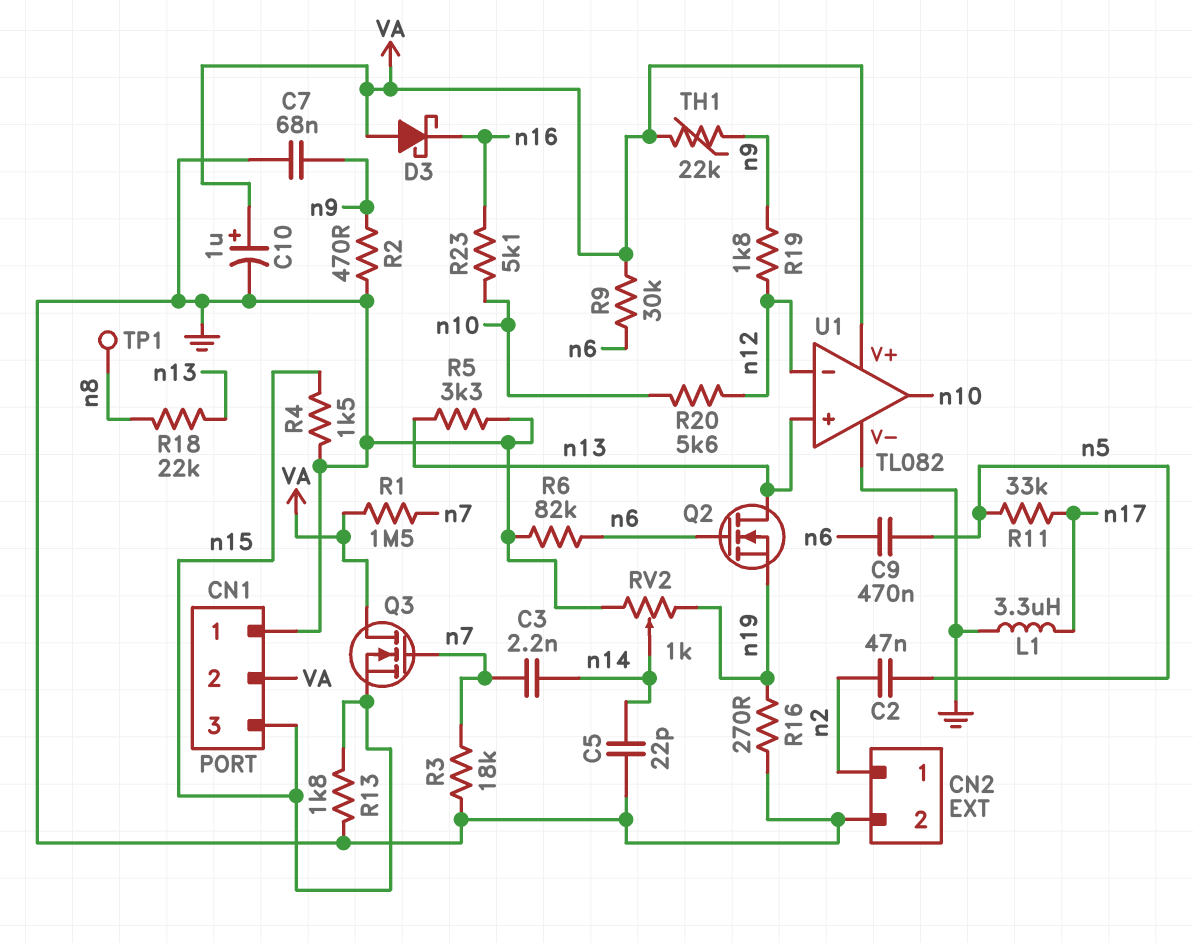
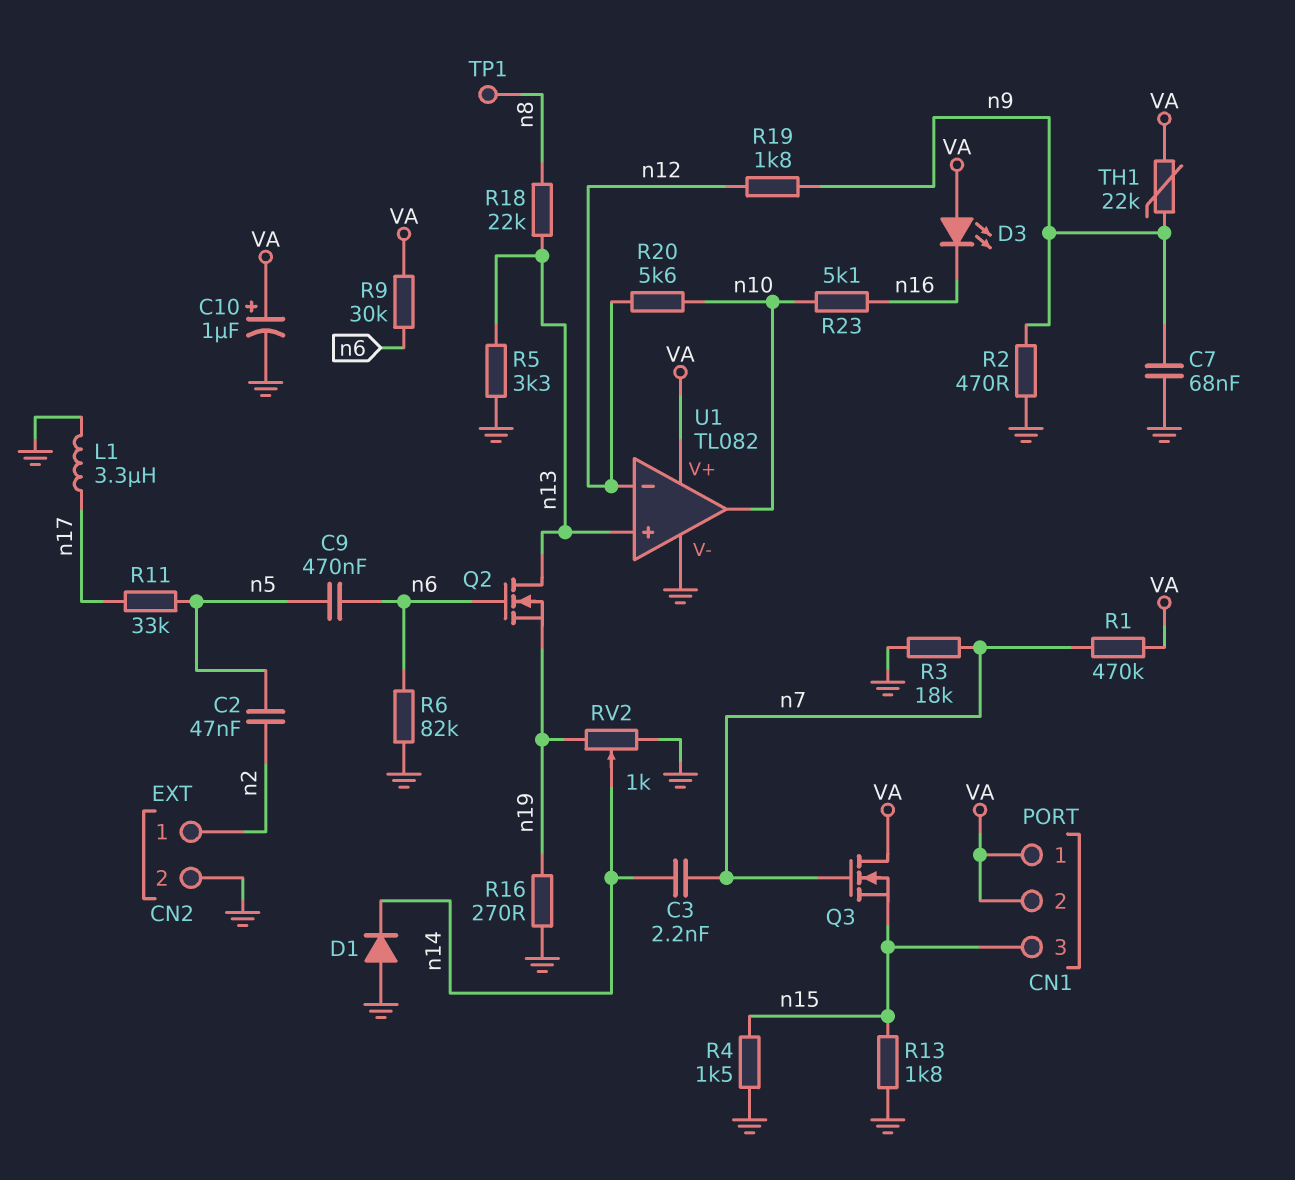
C5: 22pF (GND, n14) -> none
CN1 pin 1: GND -> VA
D1: none -> diode (A GND, K n14)
D3: schottky (A VA, K n16) -> LED (A VA, K n16)
R1: 1.5M (VA, n7) -> 470k (VA, n7)

